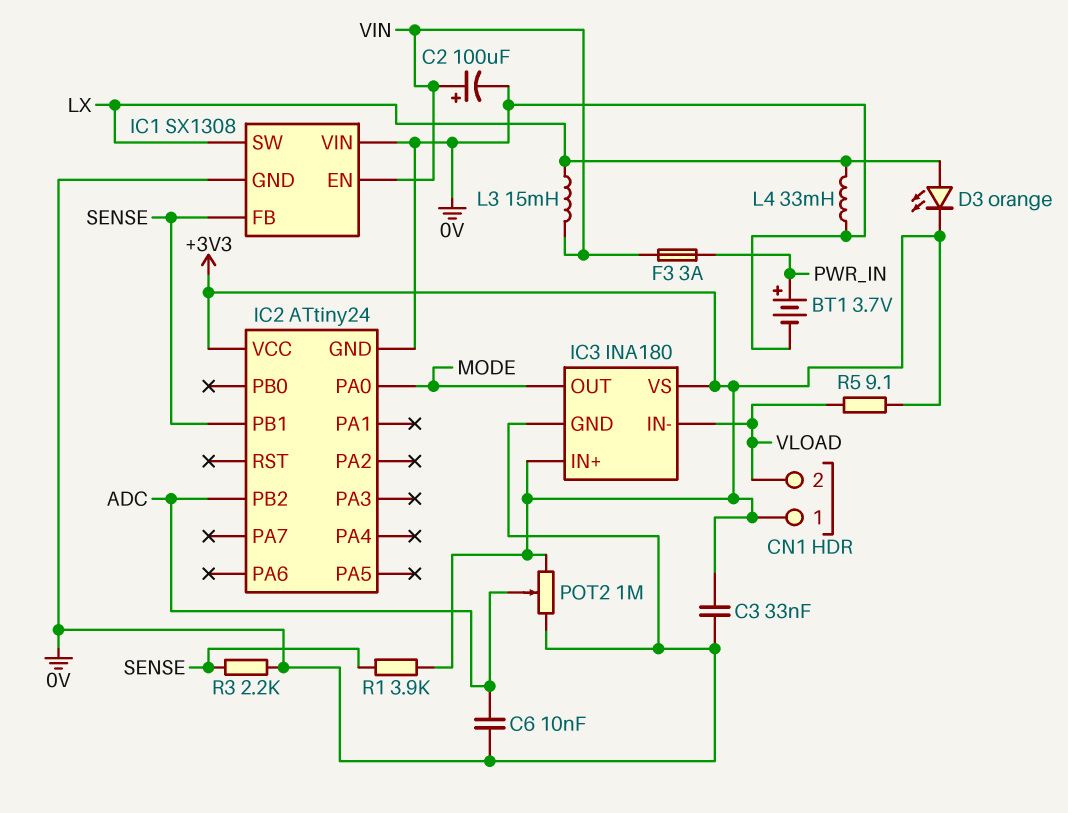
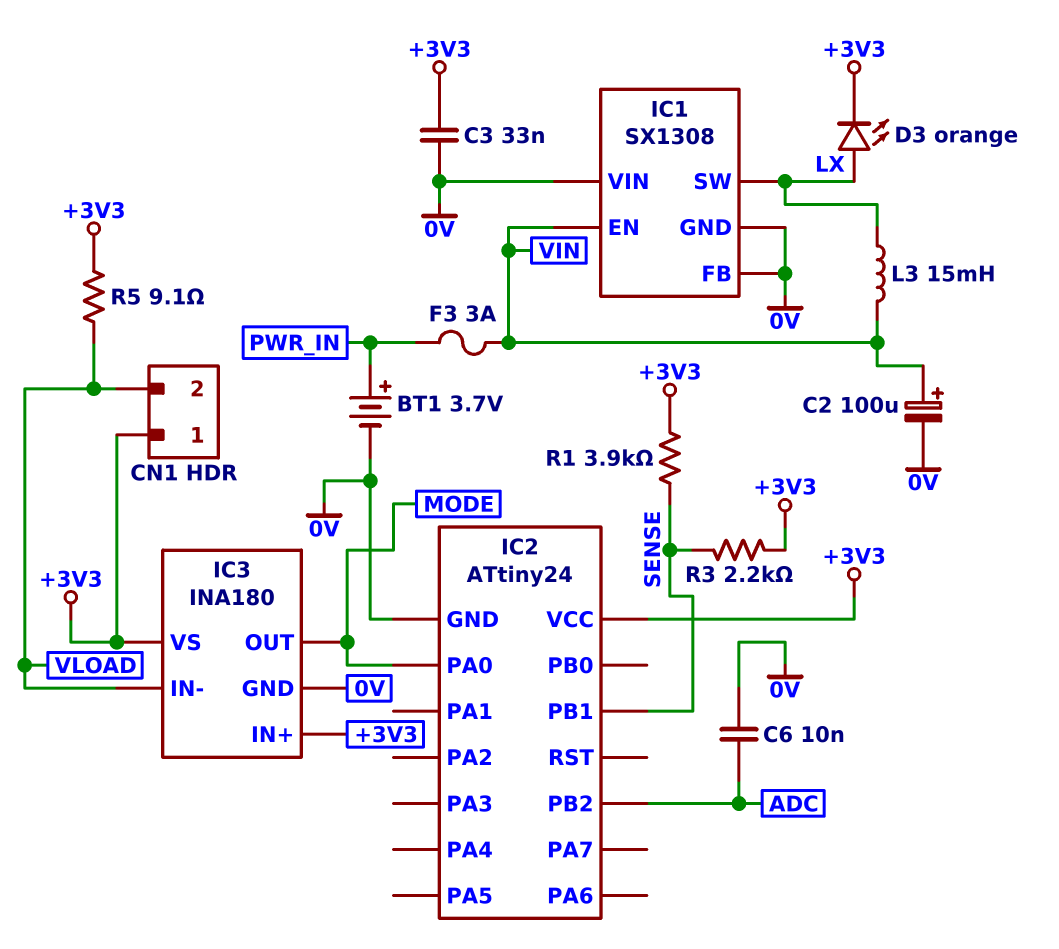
IC1 pin FB: SENSE -> 0V
L4: 33mH (0V, LX) -> none
POT2: 1M (+3V3, 0V, wiper ADC) -> none
R3: 2.2k (0V, SENSE) -> 2.2k (+3V3, SENSE)

